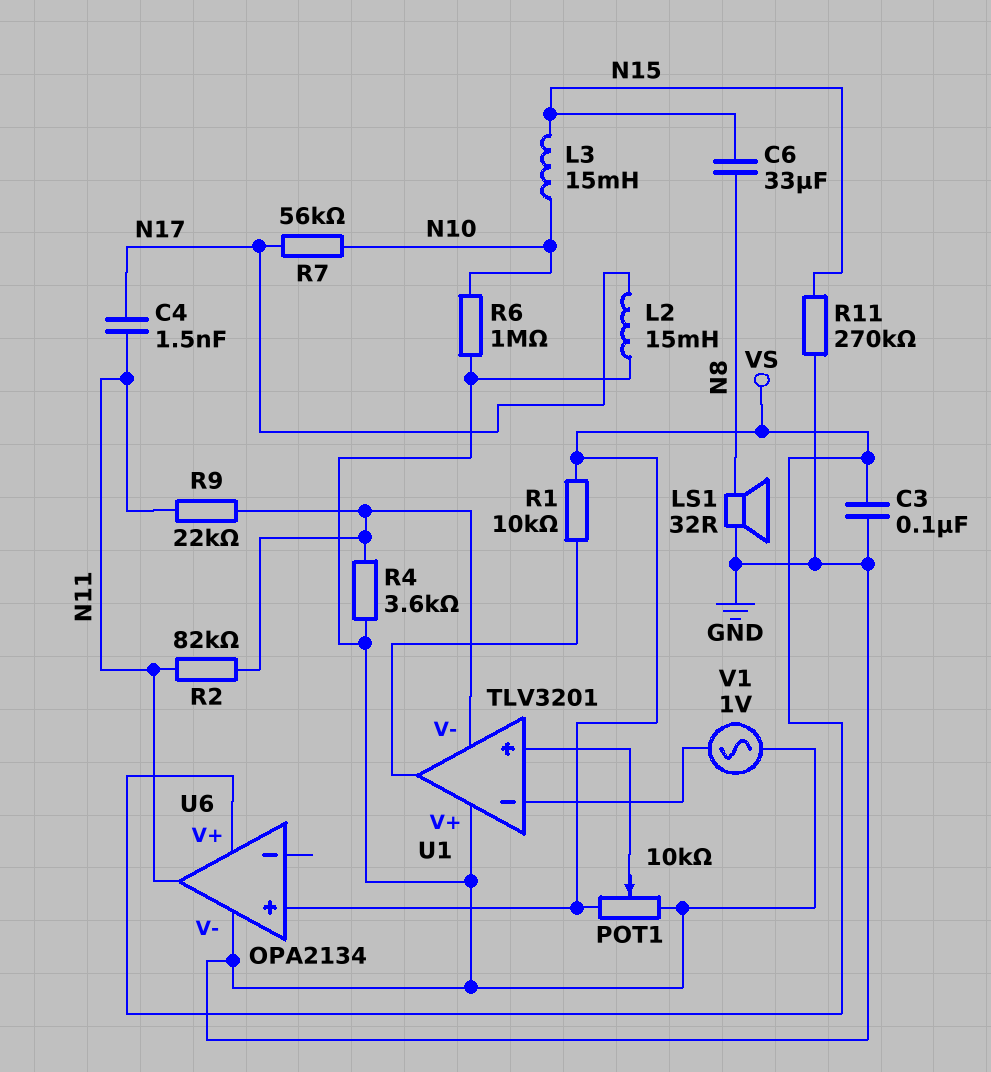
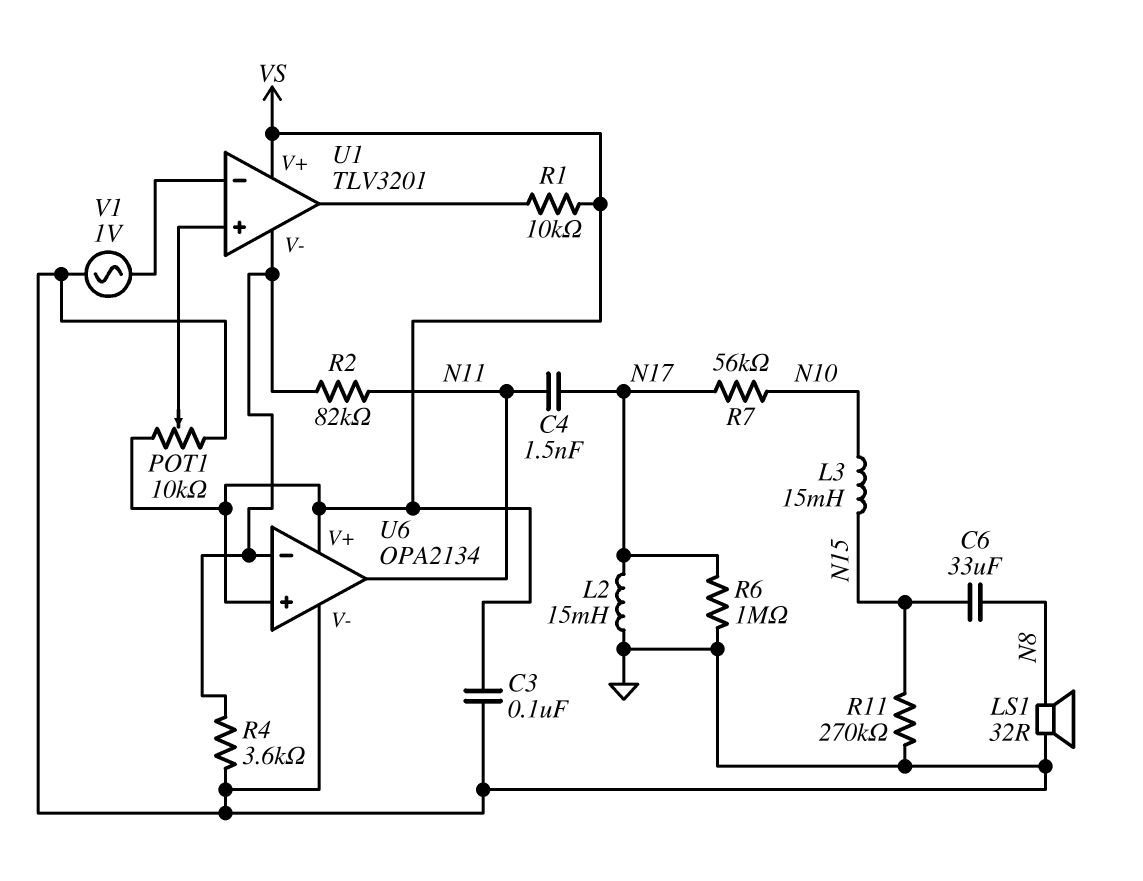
R6: 1M (GND, N10) -> 1M (GND, N17)
R9: 22k (N11, U1/V-) -> none
U1 pin V+: GND -> VS
U6 pin in-: none -> U1/V-

